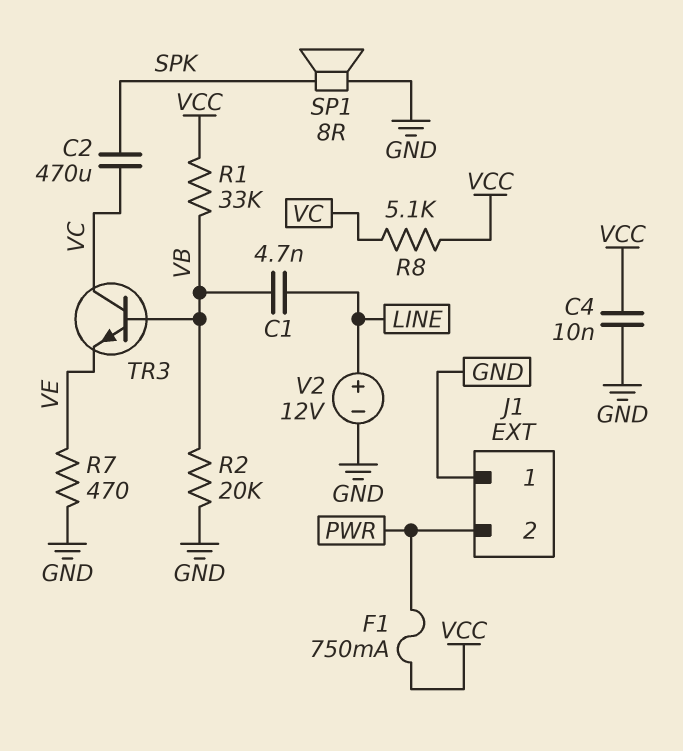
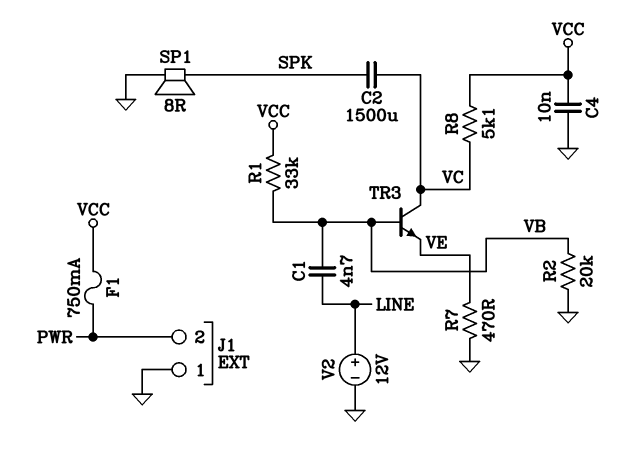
C2: 470uF (SPK, VC) -> 1500uF (SPK, VC)

